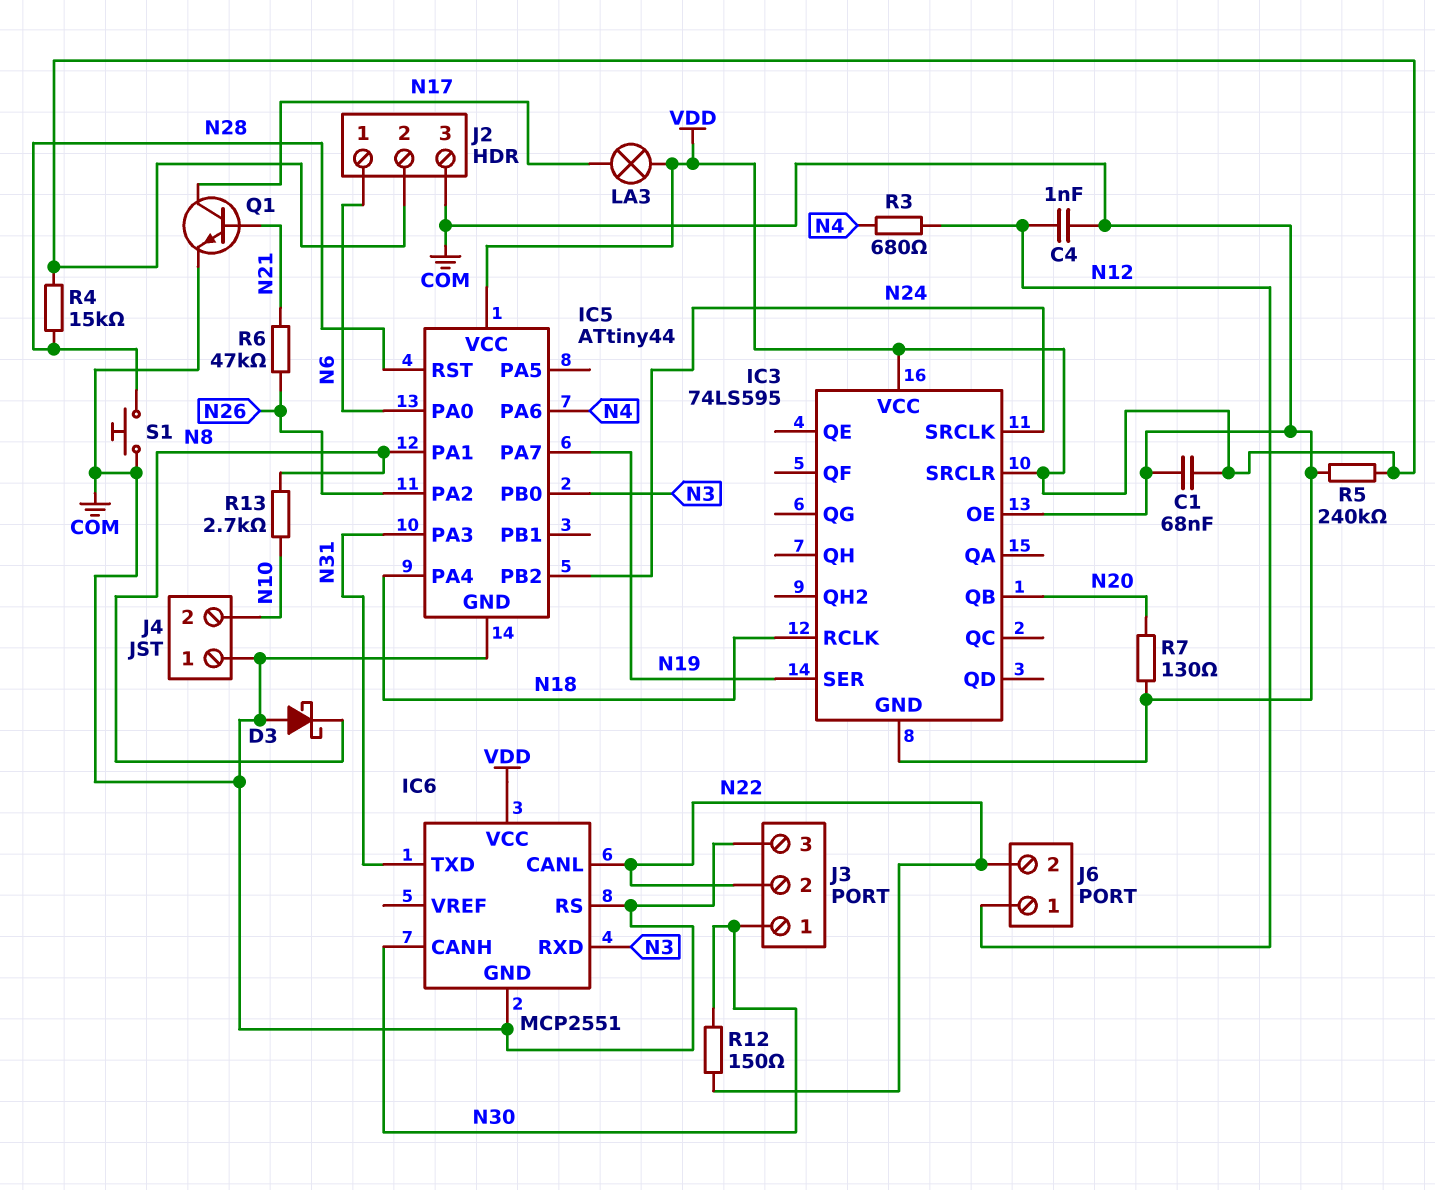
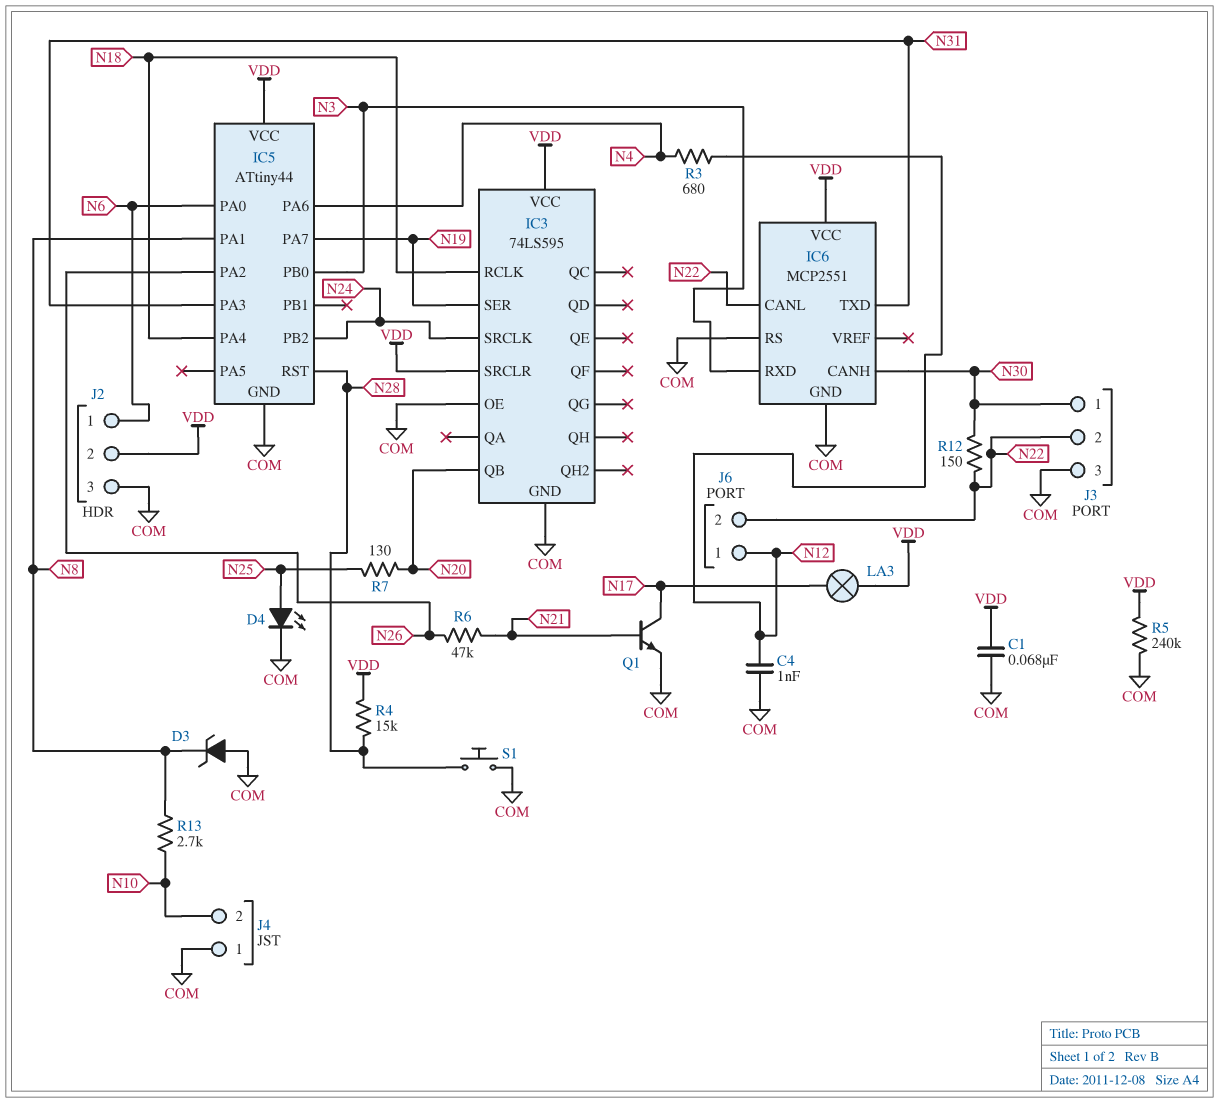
D3: schottky (A COM, K N8) -> zener (A COM, K N8)
D4: none -> LED (A N25, K COM)
R7: 130 (COM, N20) -> 130 (N20, N25)

